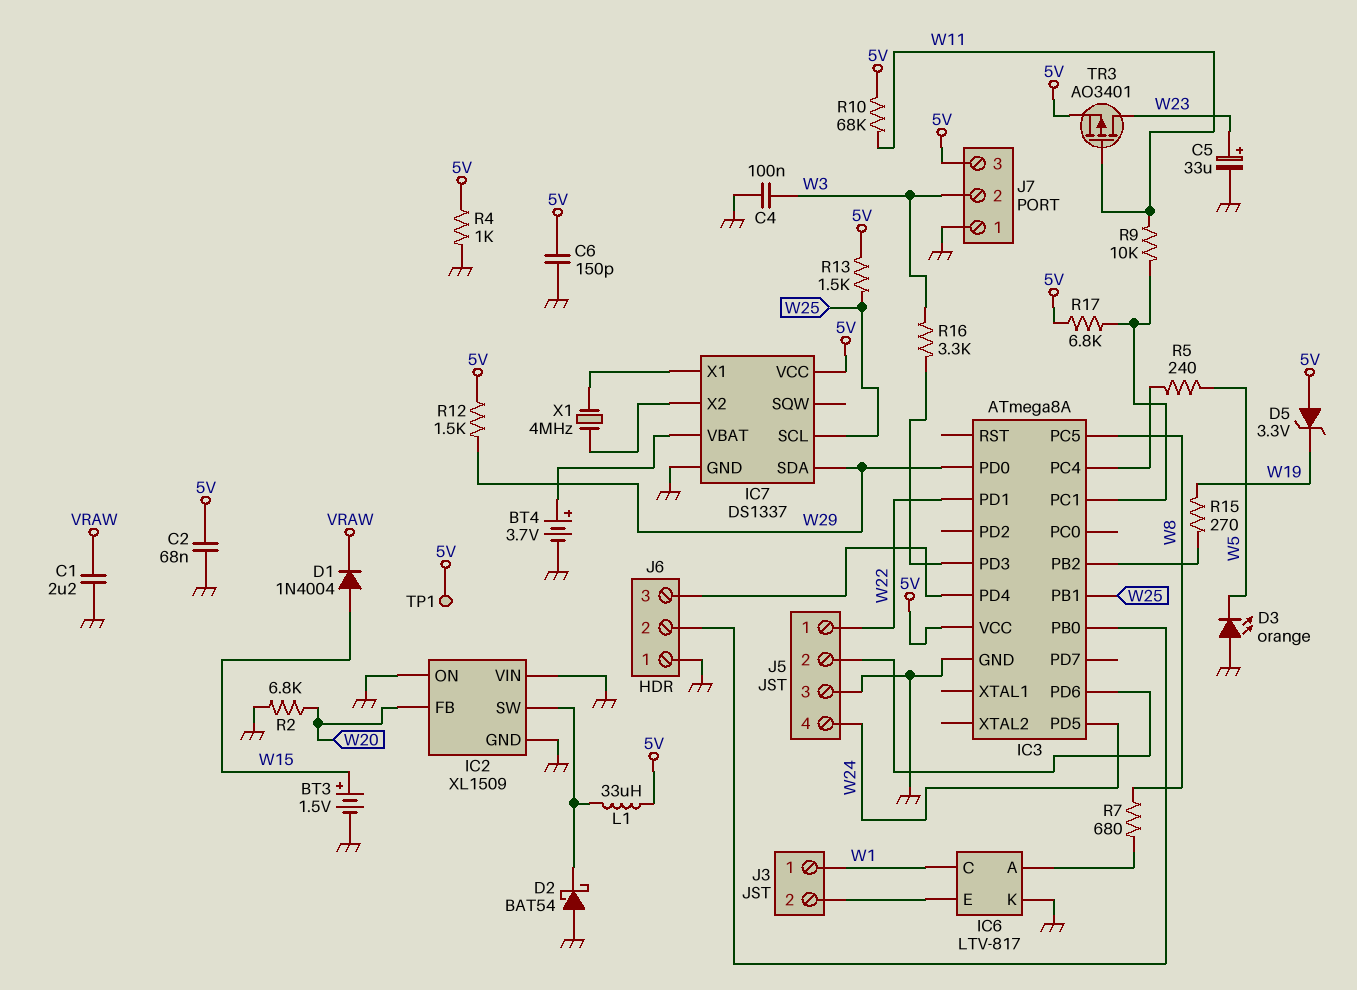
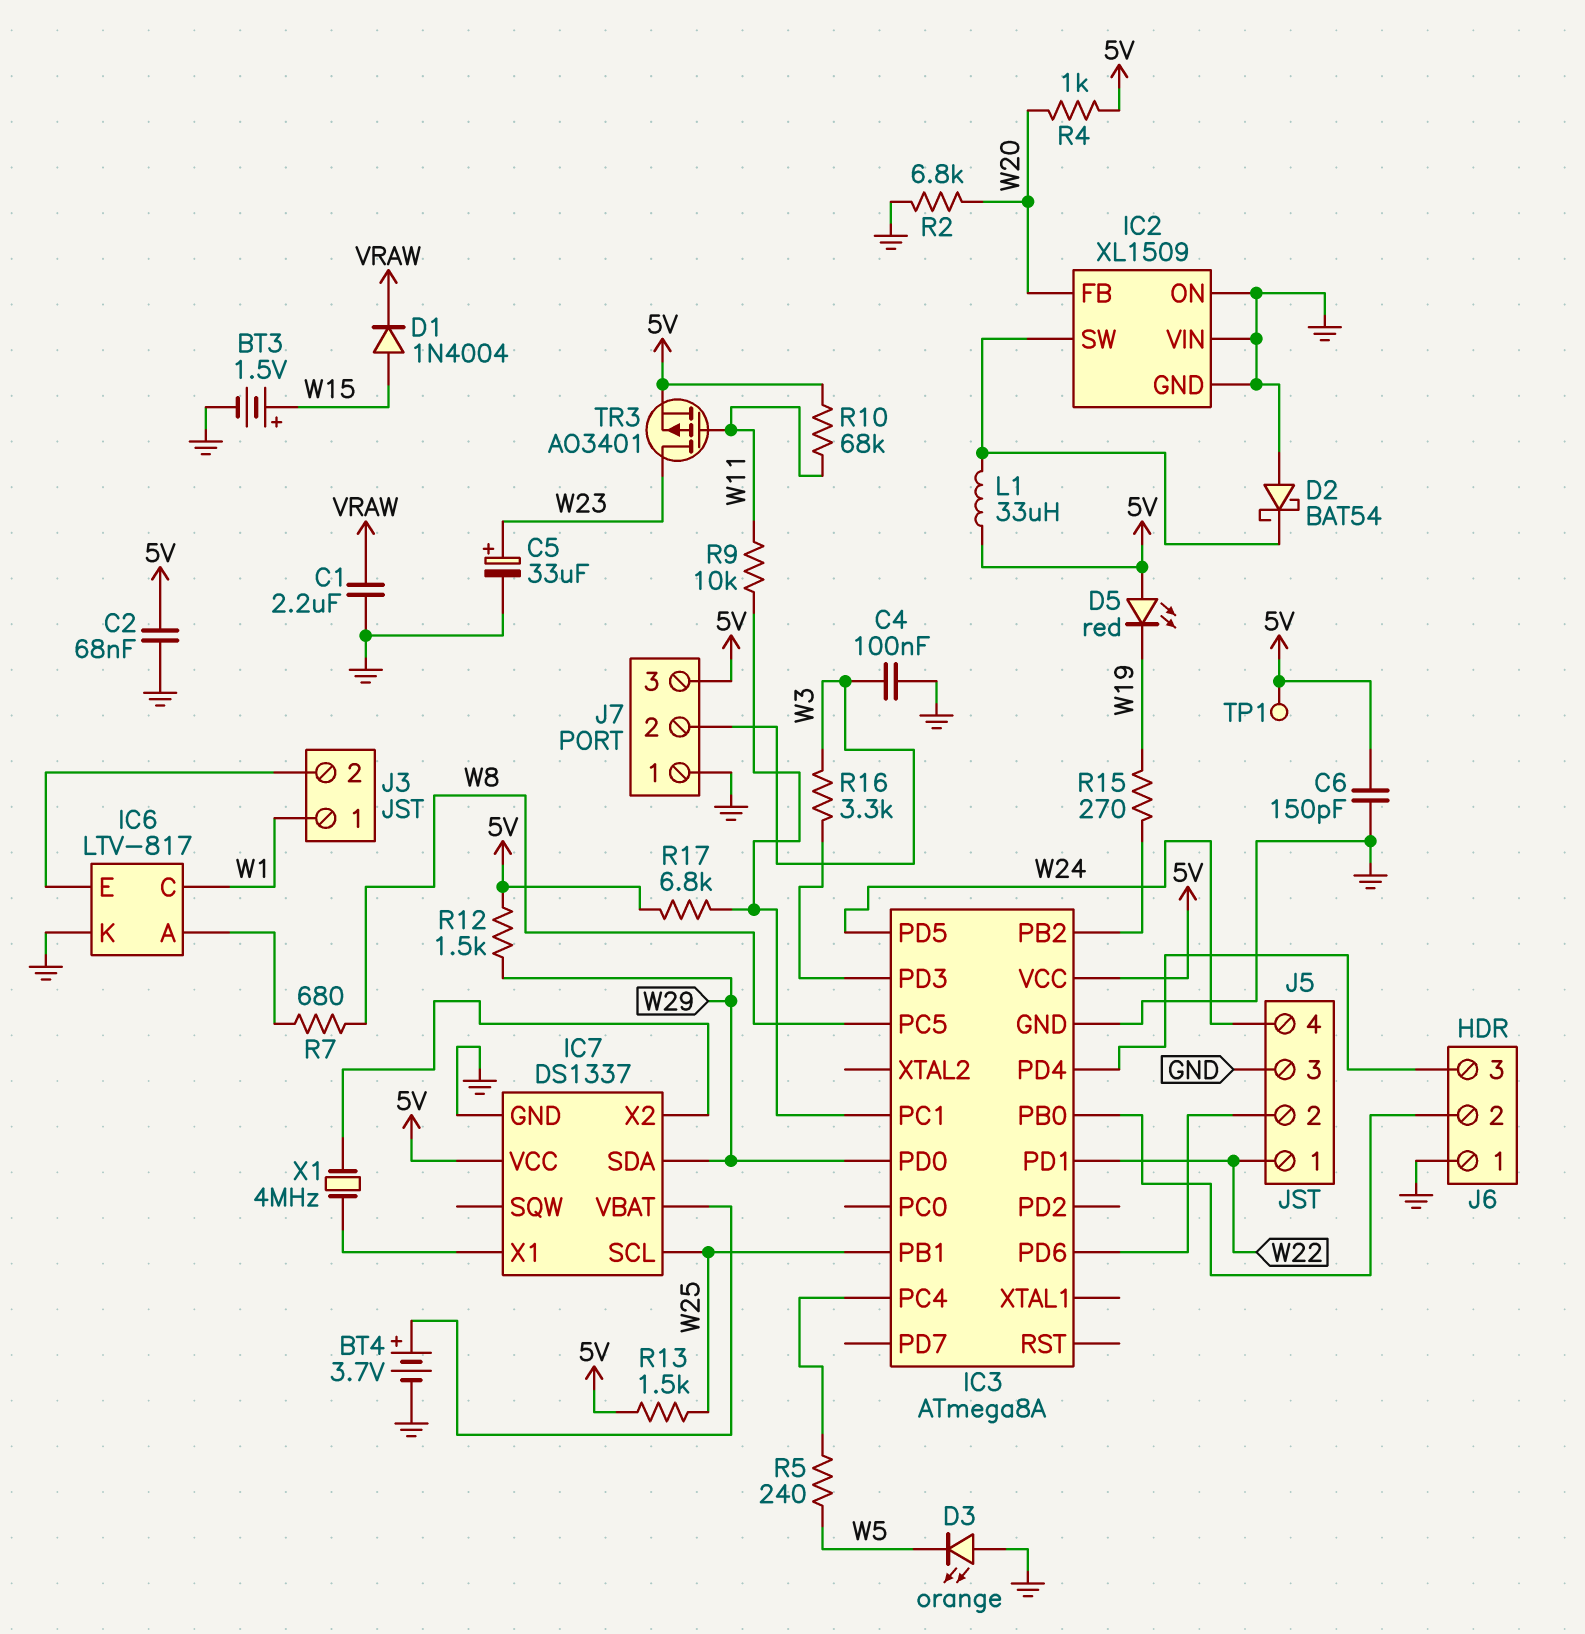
D5: zener 3.3V (A 5V, K W19) -> LED red (A 5V, K W19)
R4: 1k (5V, GND) -> 1k (5V, W20)

